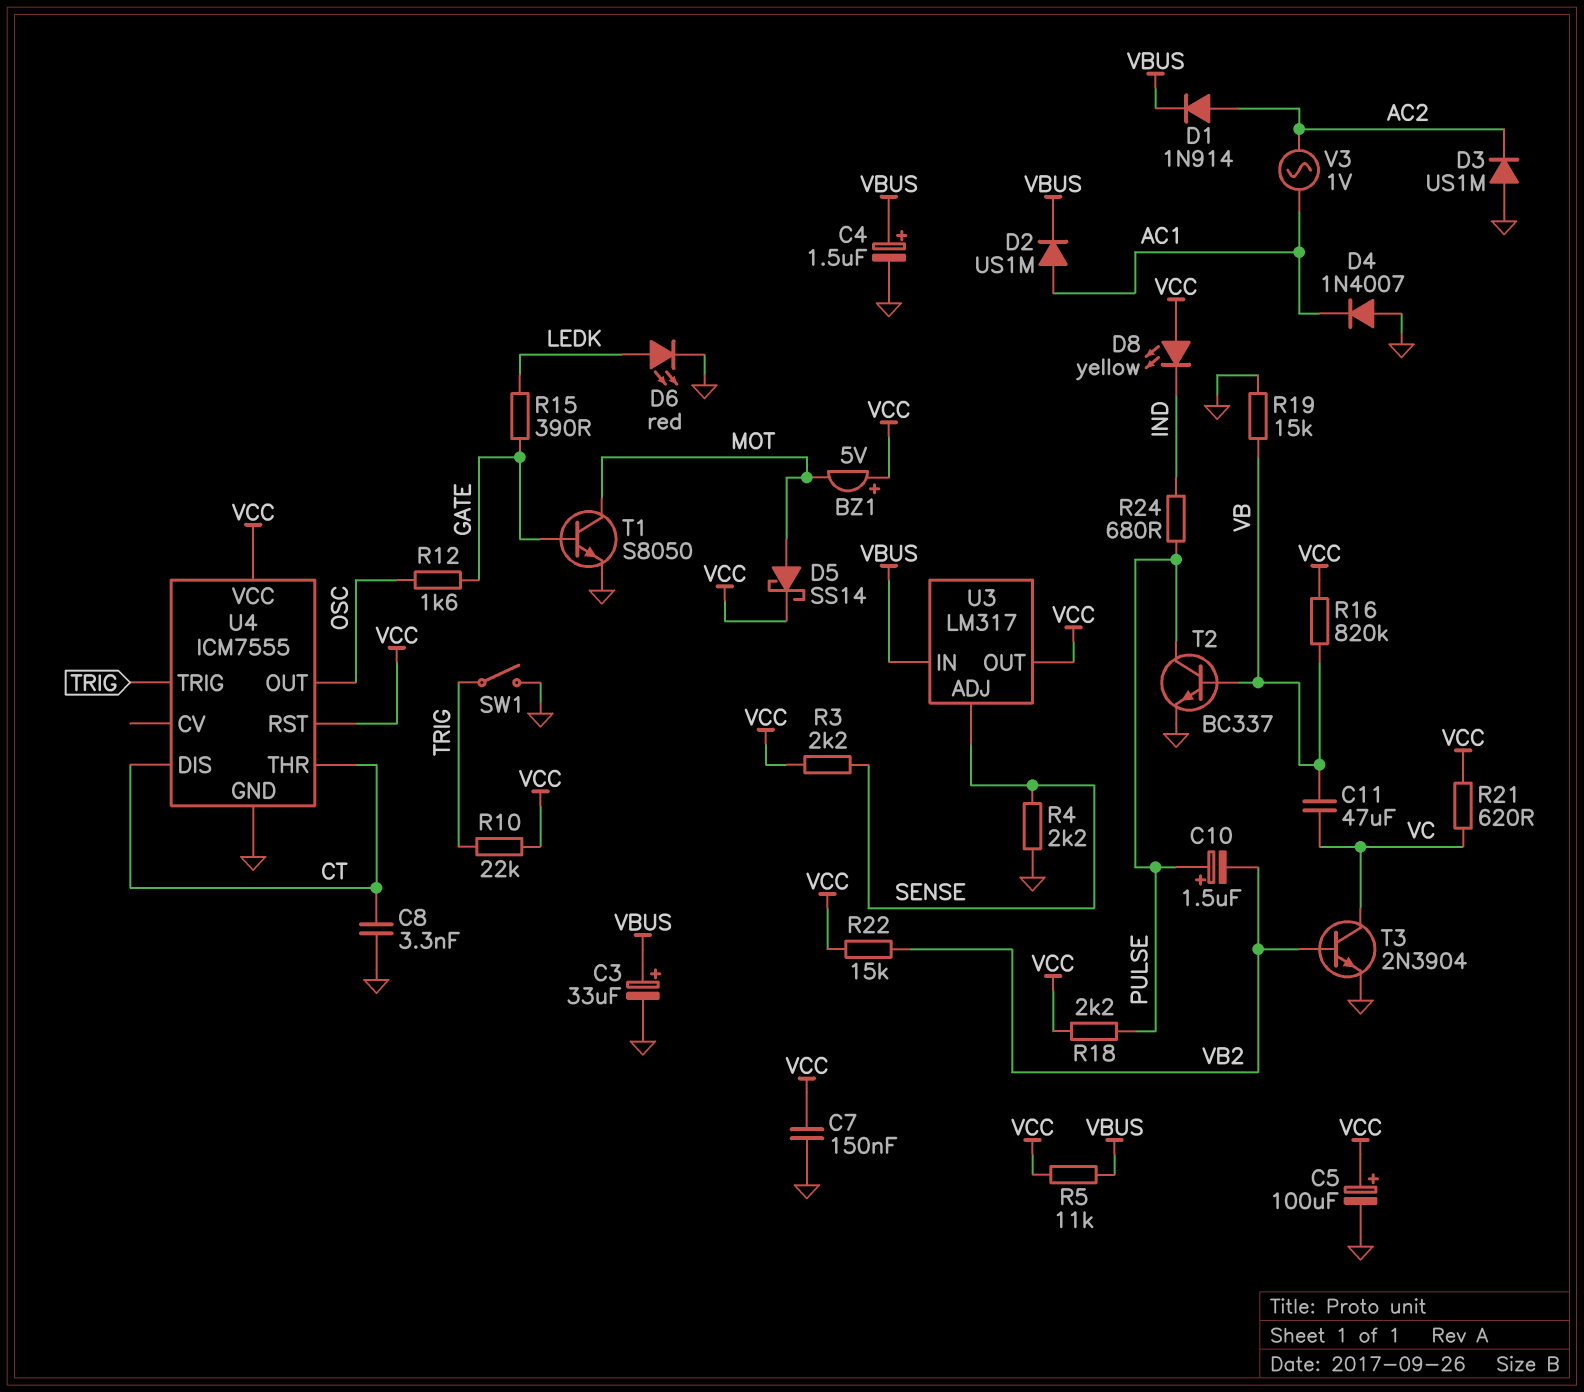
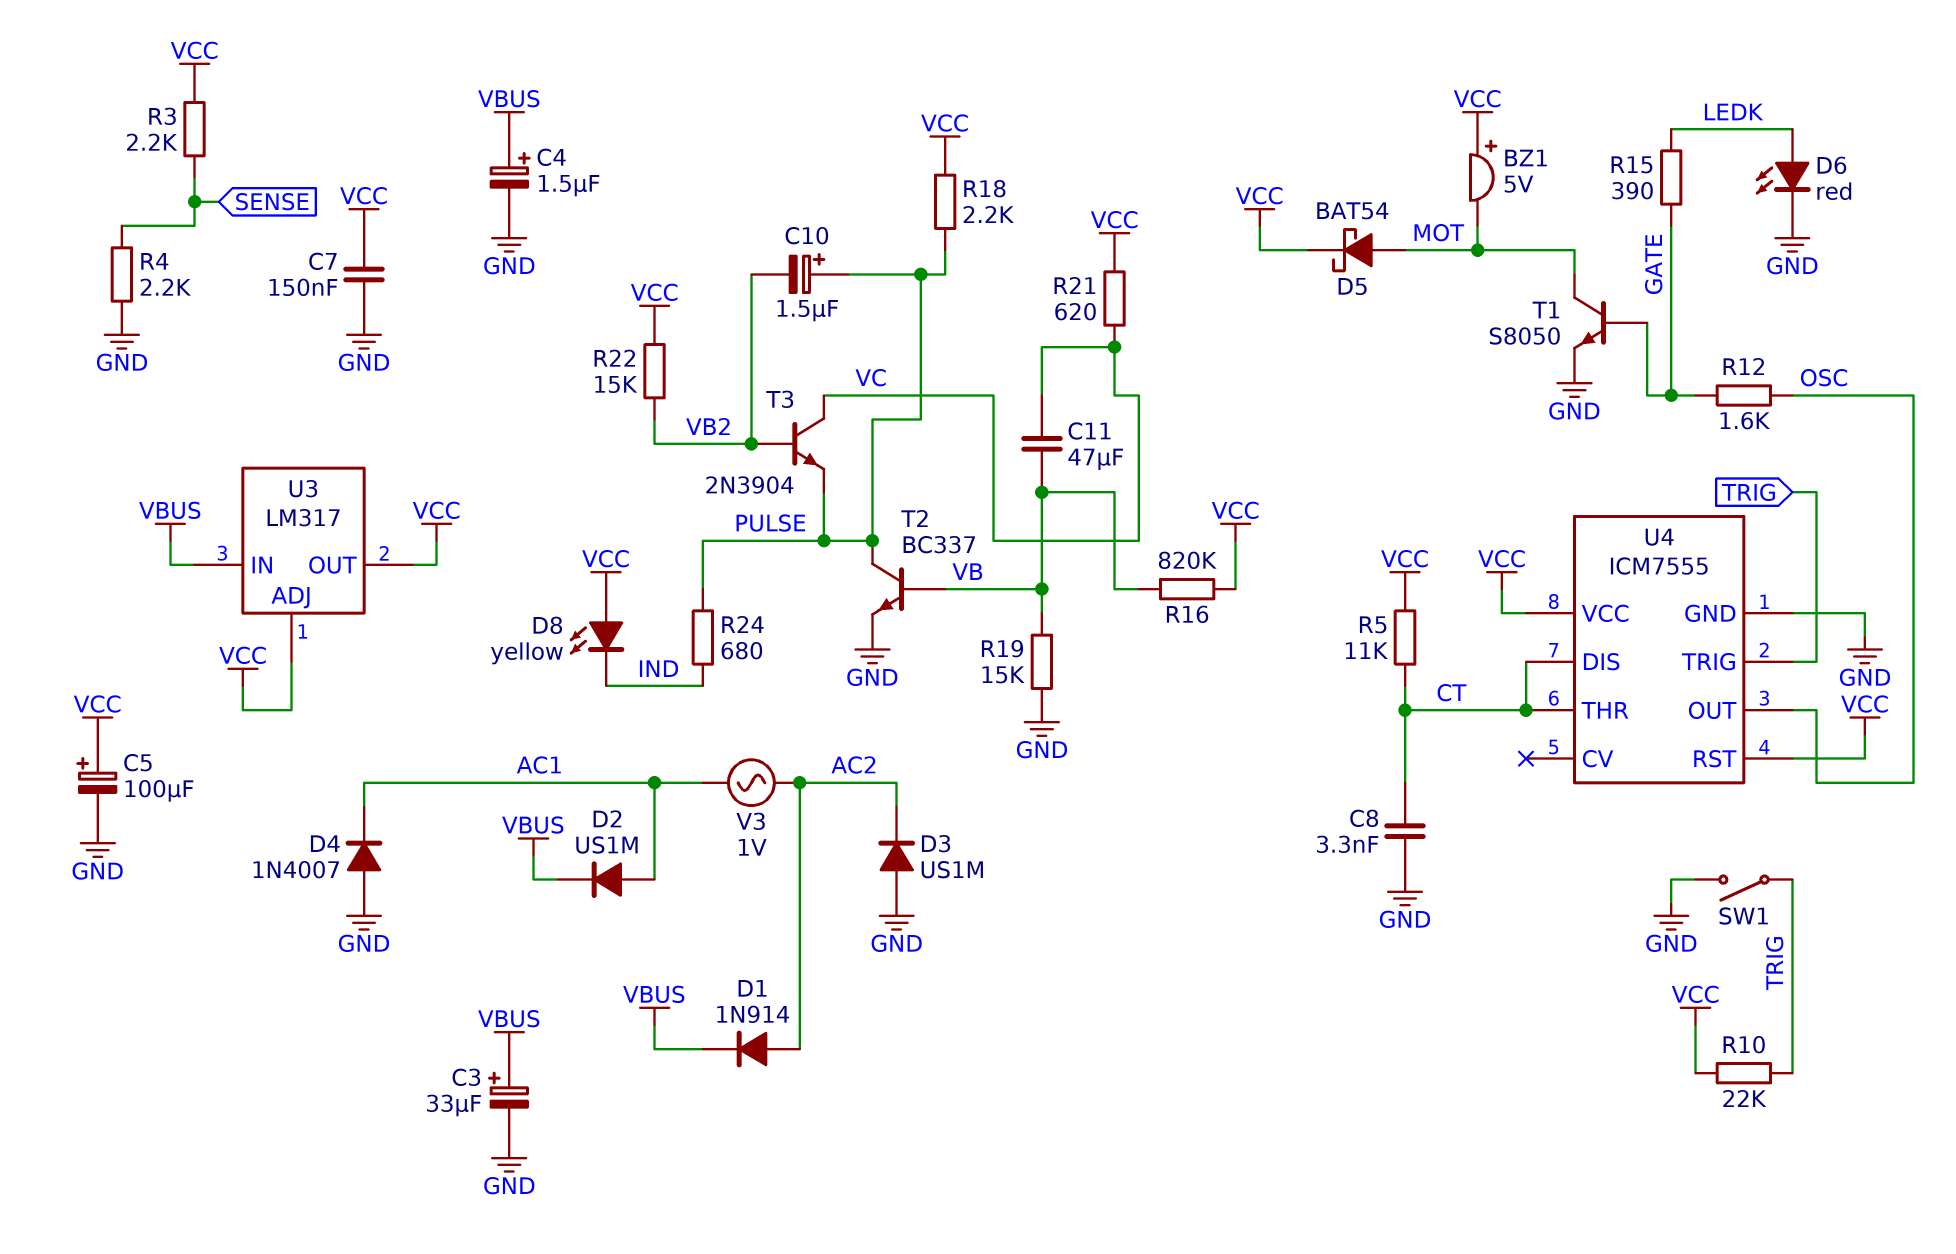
D5: schottky SS14 (A MOT, K VCC) -> schottky BAT54 (A MOT, K VCC)
R5: 11k (VBUS, VCC) -> 11k (CT, VCC)
T3: NPN 2N3904 (B VB2, C VC, E GND) -> NPN 2N3904 (B VB2, C VC, E PULSE)
U3 pin ADJ: SENSE -> VCC

